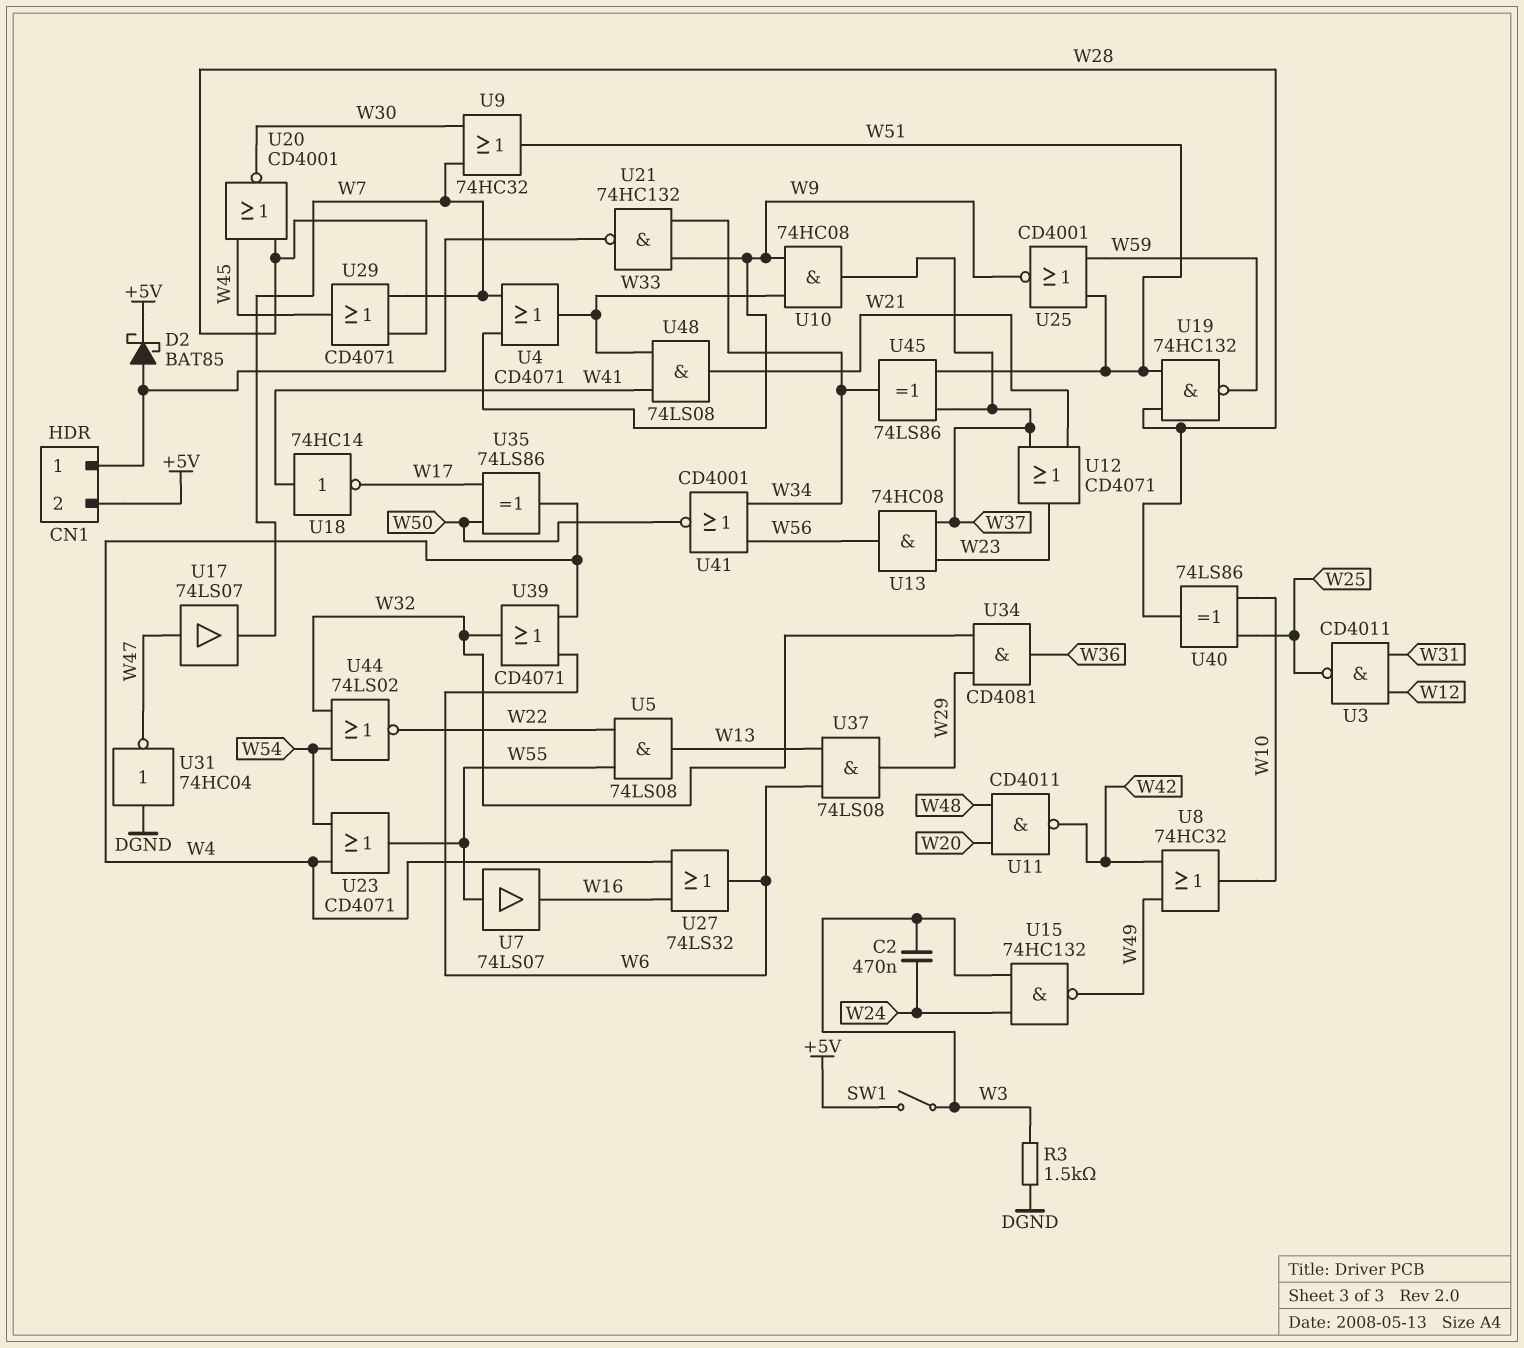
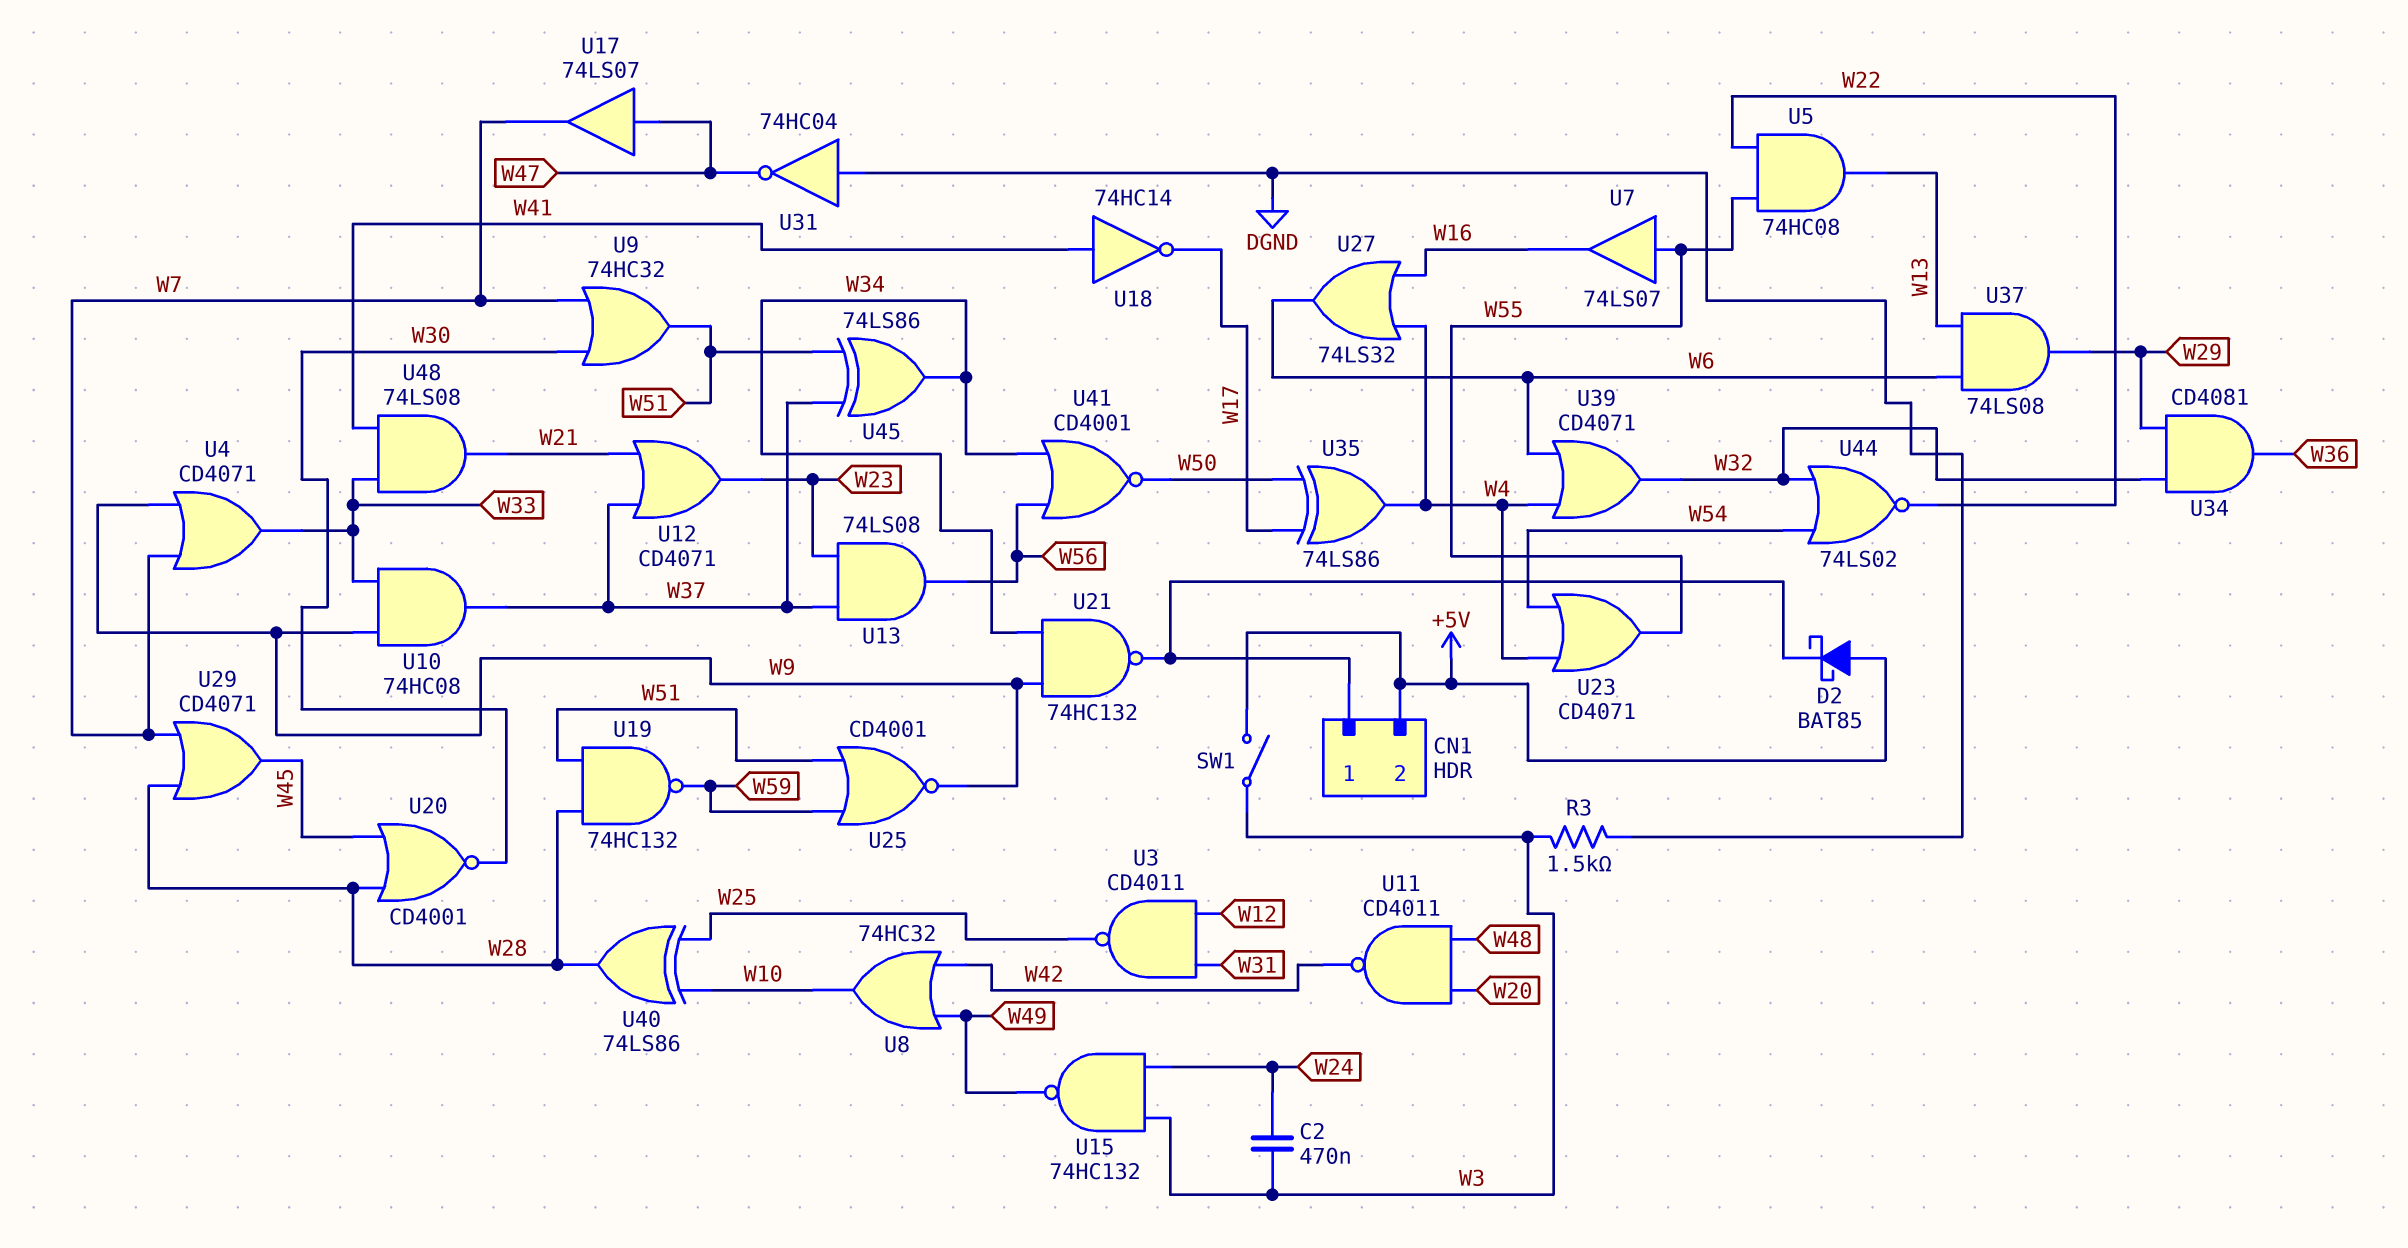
D2: schottky BAT85 (A CN1/1, K +5V) -> schottky BAT85 (A +5V, K CN1/1)
U5: AND 74LS08 (in W22, in W55, out W13) -> AND 74HC08 (in W22, in W55, out W13)
U13: AND 74HC08 (in W23, in W37, out W56) -> AND 74LS08 (in W23, in W37, out W56)

